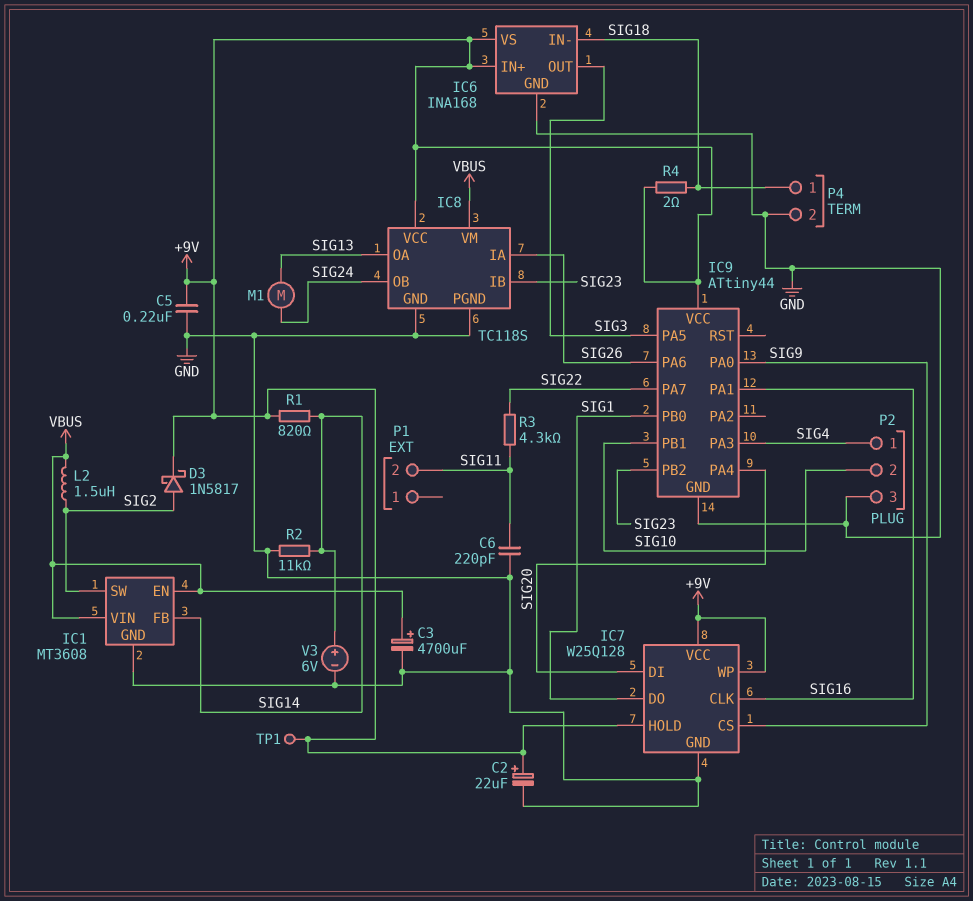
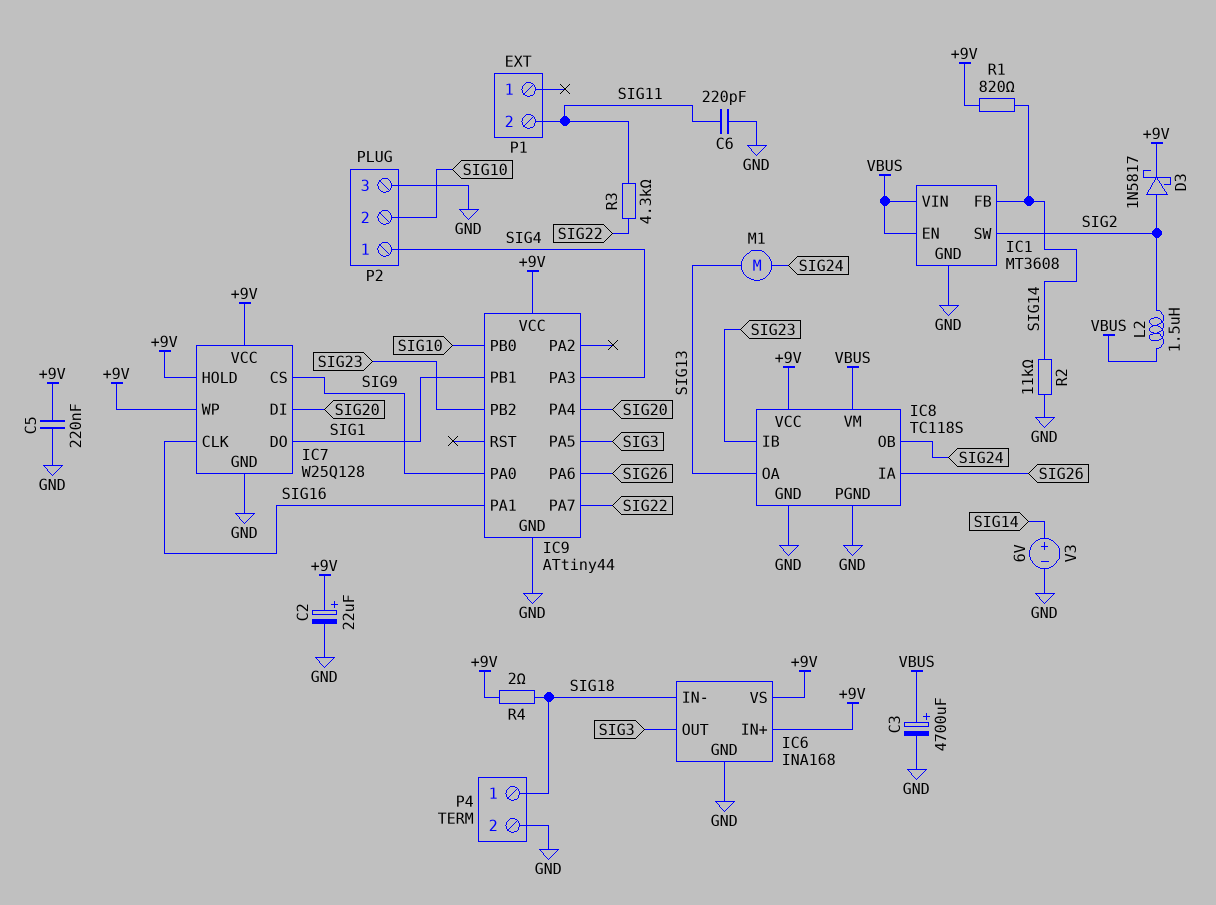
IC9 pin PB0: SIG1 -> SIG10
IC9 pin PB1: SIG10 -> SIG1
TP1: test point (+9V) -> none

